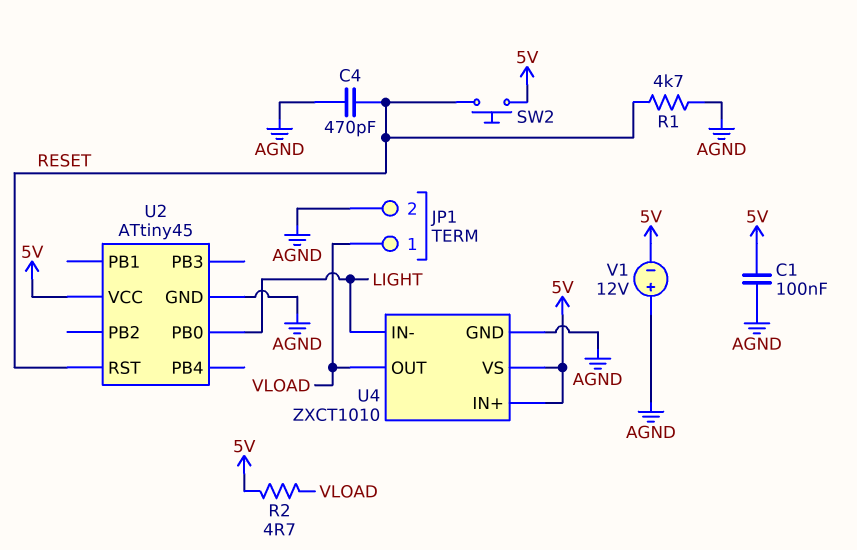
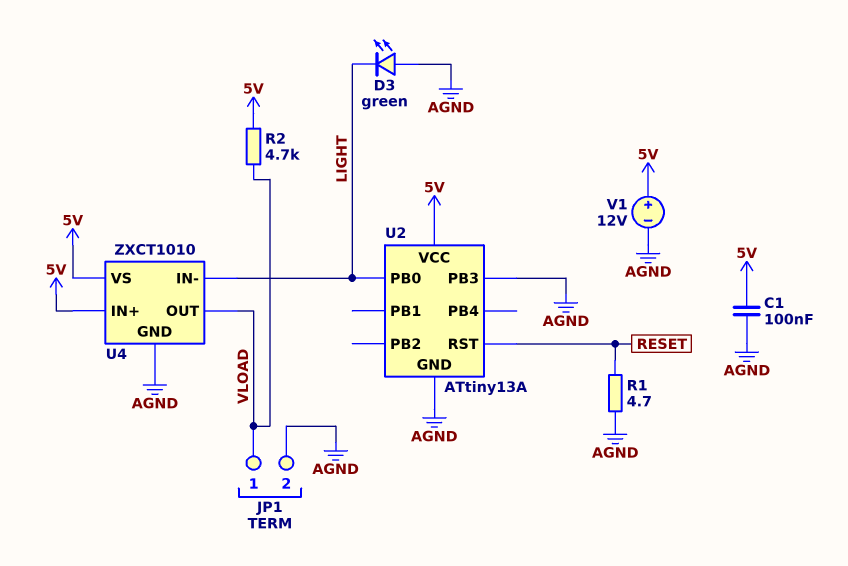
C4: 470pF (AGND, RESET) -> none
D3: none -> LED green (A AGND, K LIGHT)
R1: 4.7k (AGND, RESET) -> 4.7 (AGND, RESET)
R2: 4.7 (5V, VLOAD) -> 4.7k (5V, VLOAD)
SW2: button (5V, RESET) -> none
U2: ATtiny45 -> ATtiny13A
U2 pin PB3: none -> AGND
V1: 12V (plus AGND, minus 5V) -> 12V (plus 5V, minus AGND)

